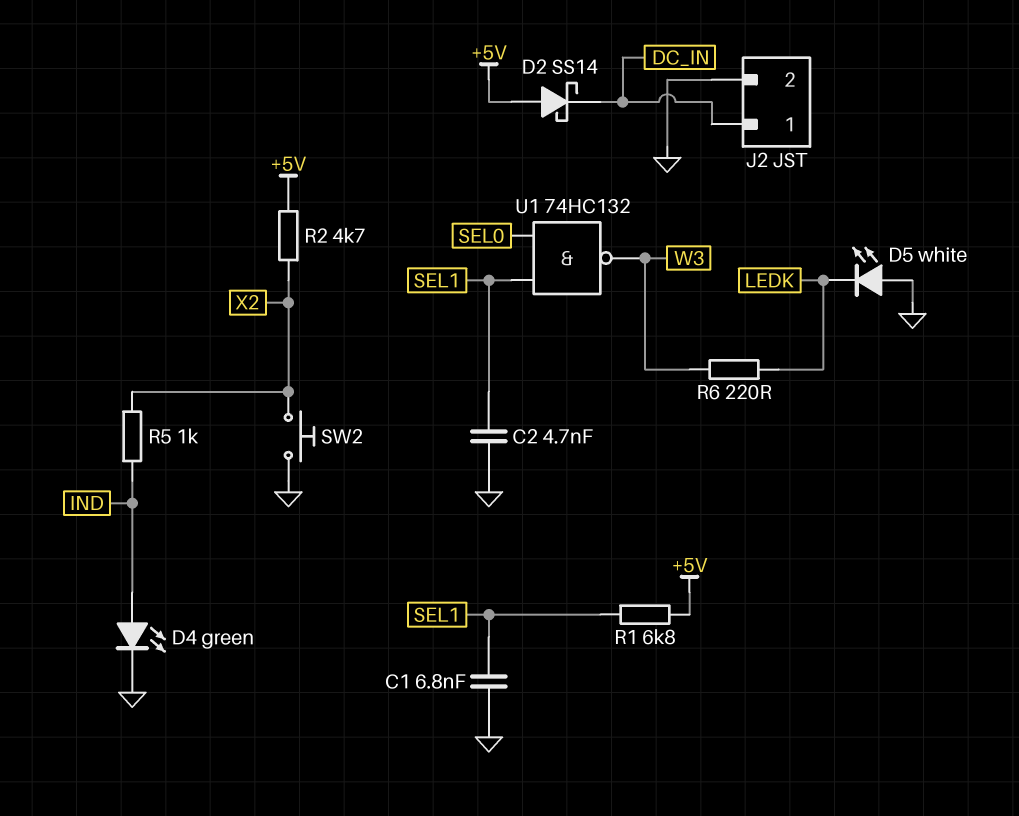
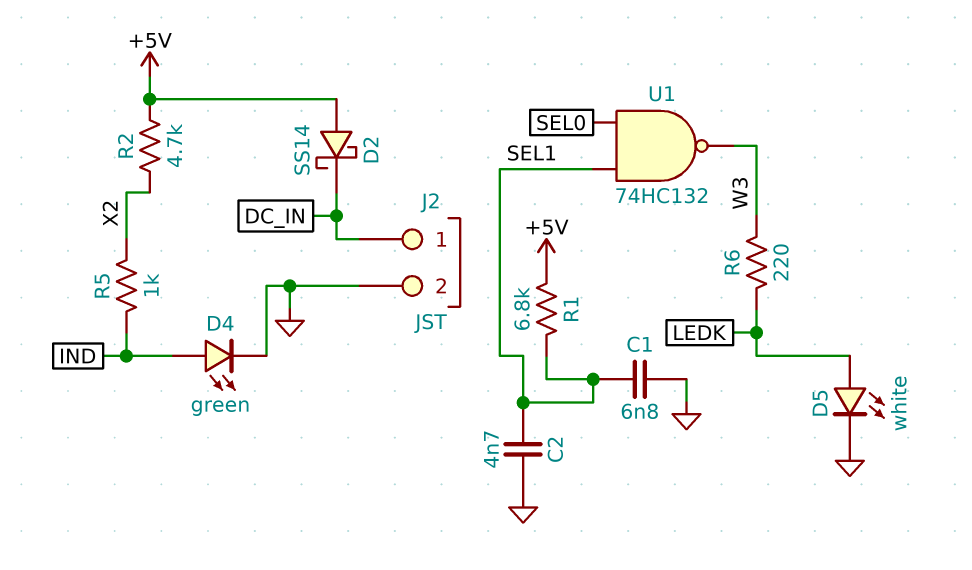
D5: LED white (A GND, K LEDK) -> LED white (A LEDK, K GND)
SW2: button (GND, X2) -> none

